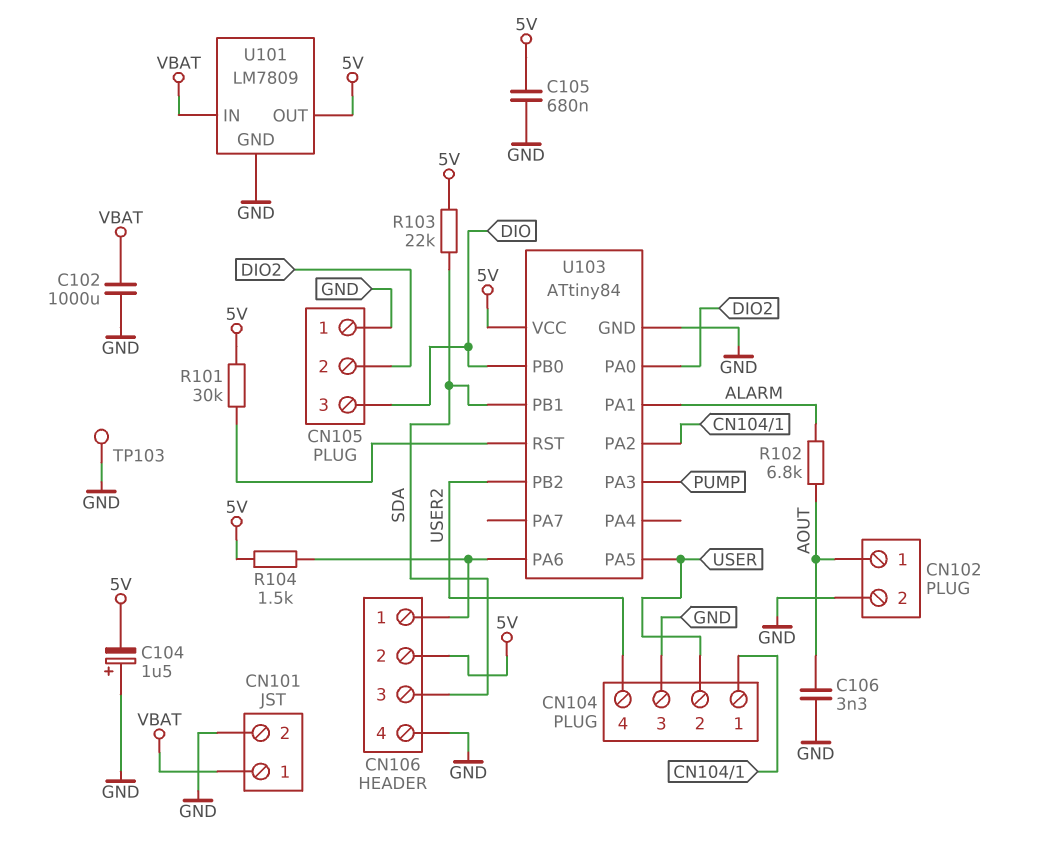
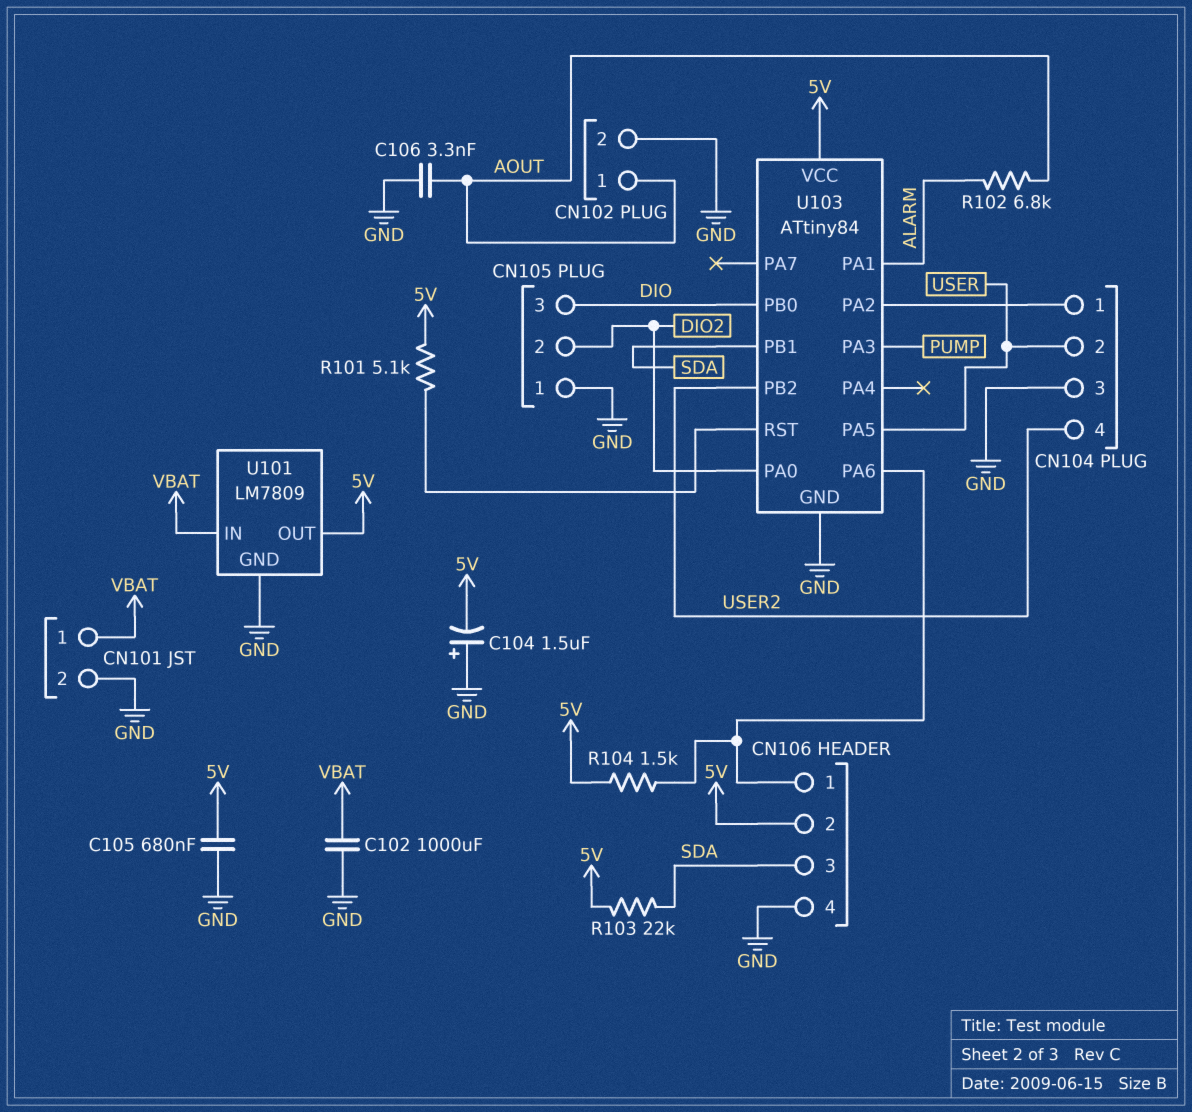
R101: 30k (5V, U103/RST) -> 5.1k (5V, U103/RST)
TP103: test point (GND) -> none

